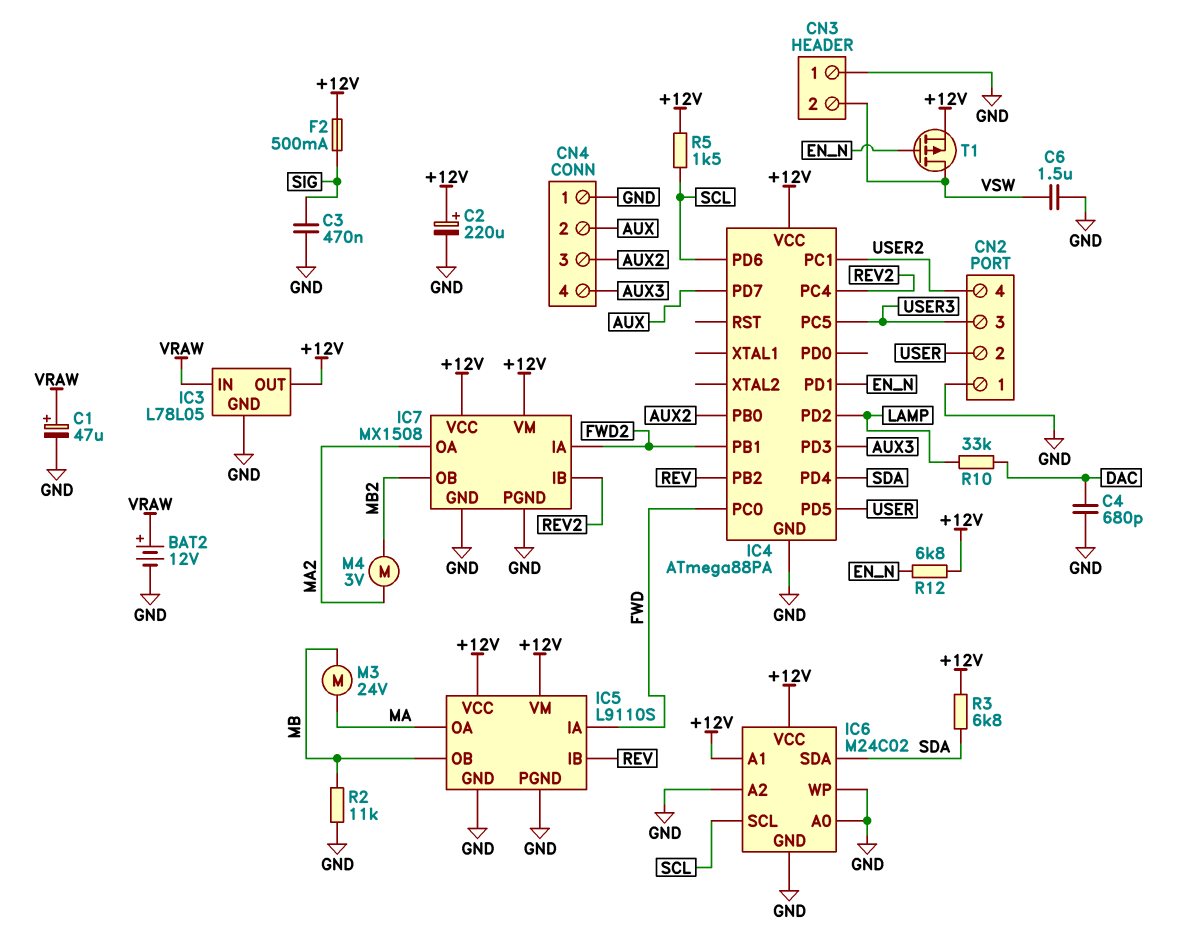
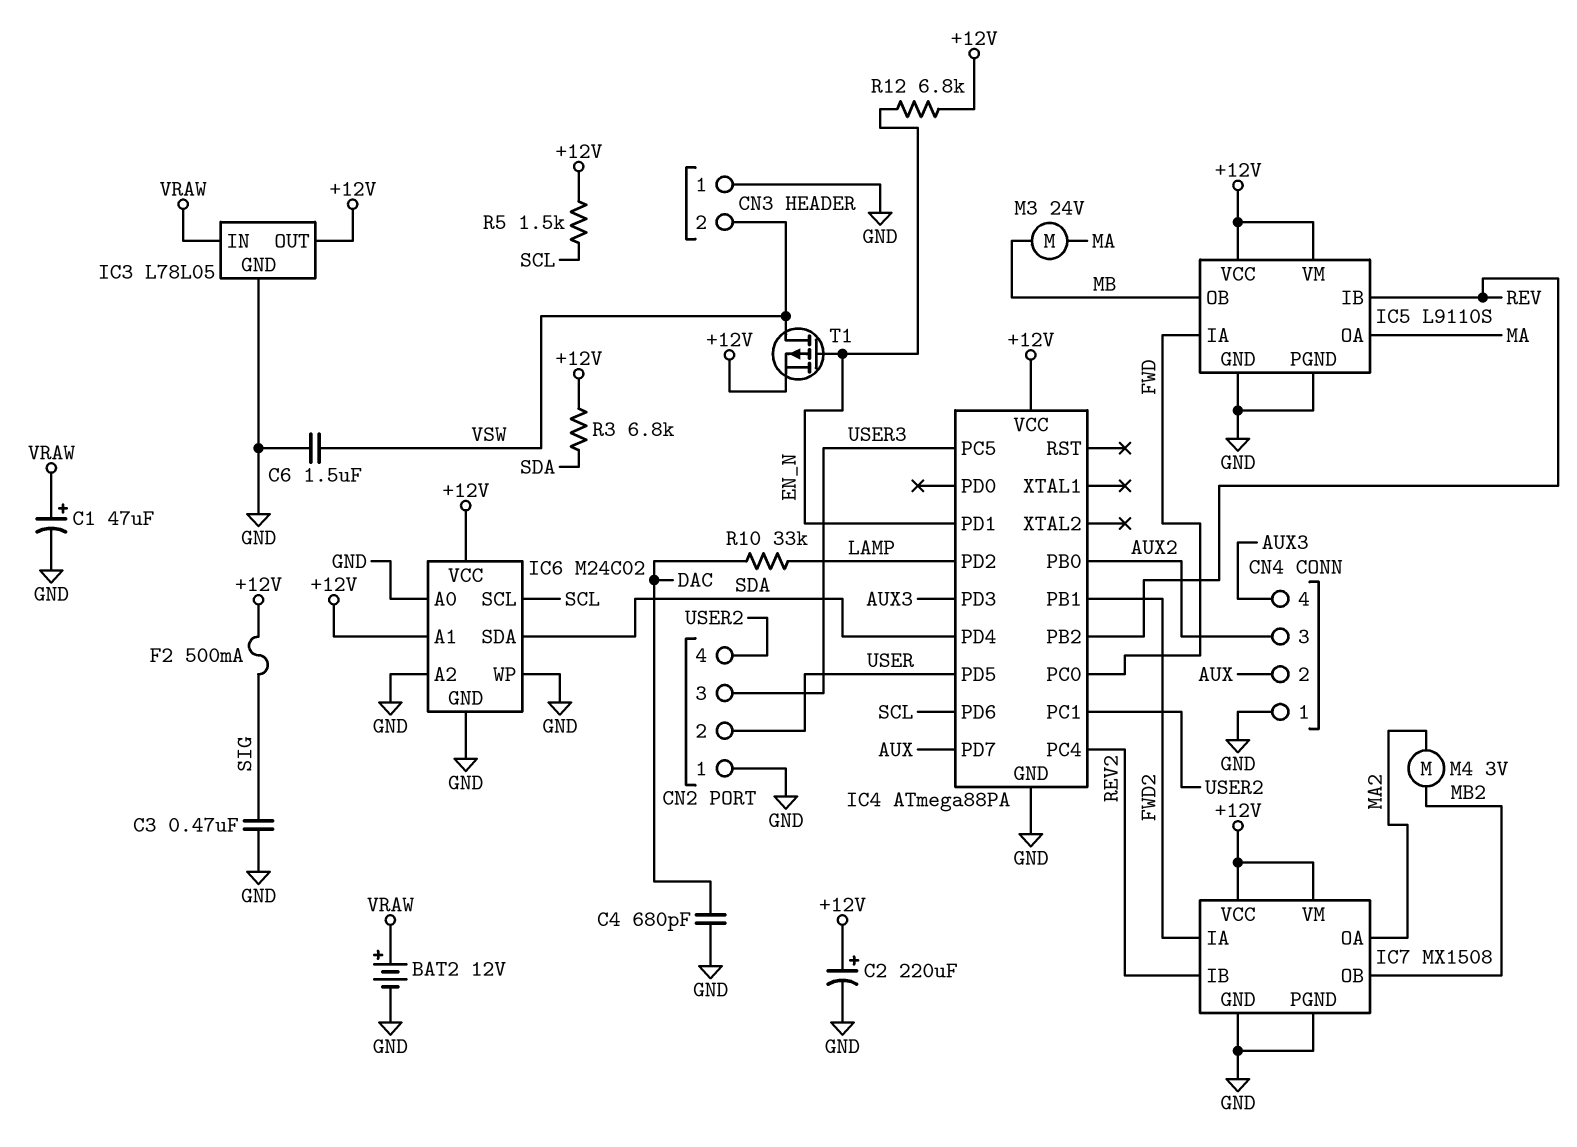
R2: 11k (GND, MB) -> none

